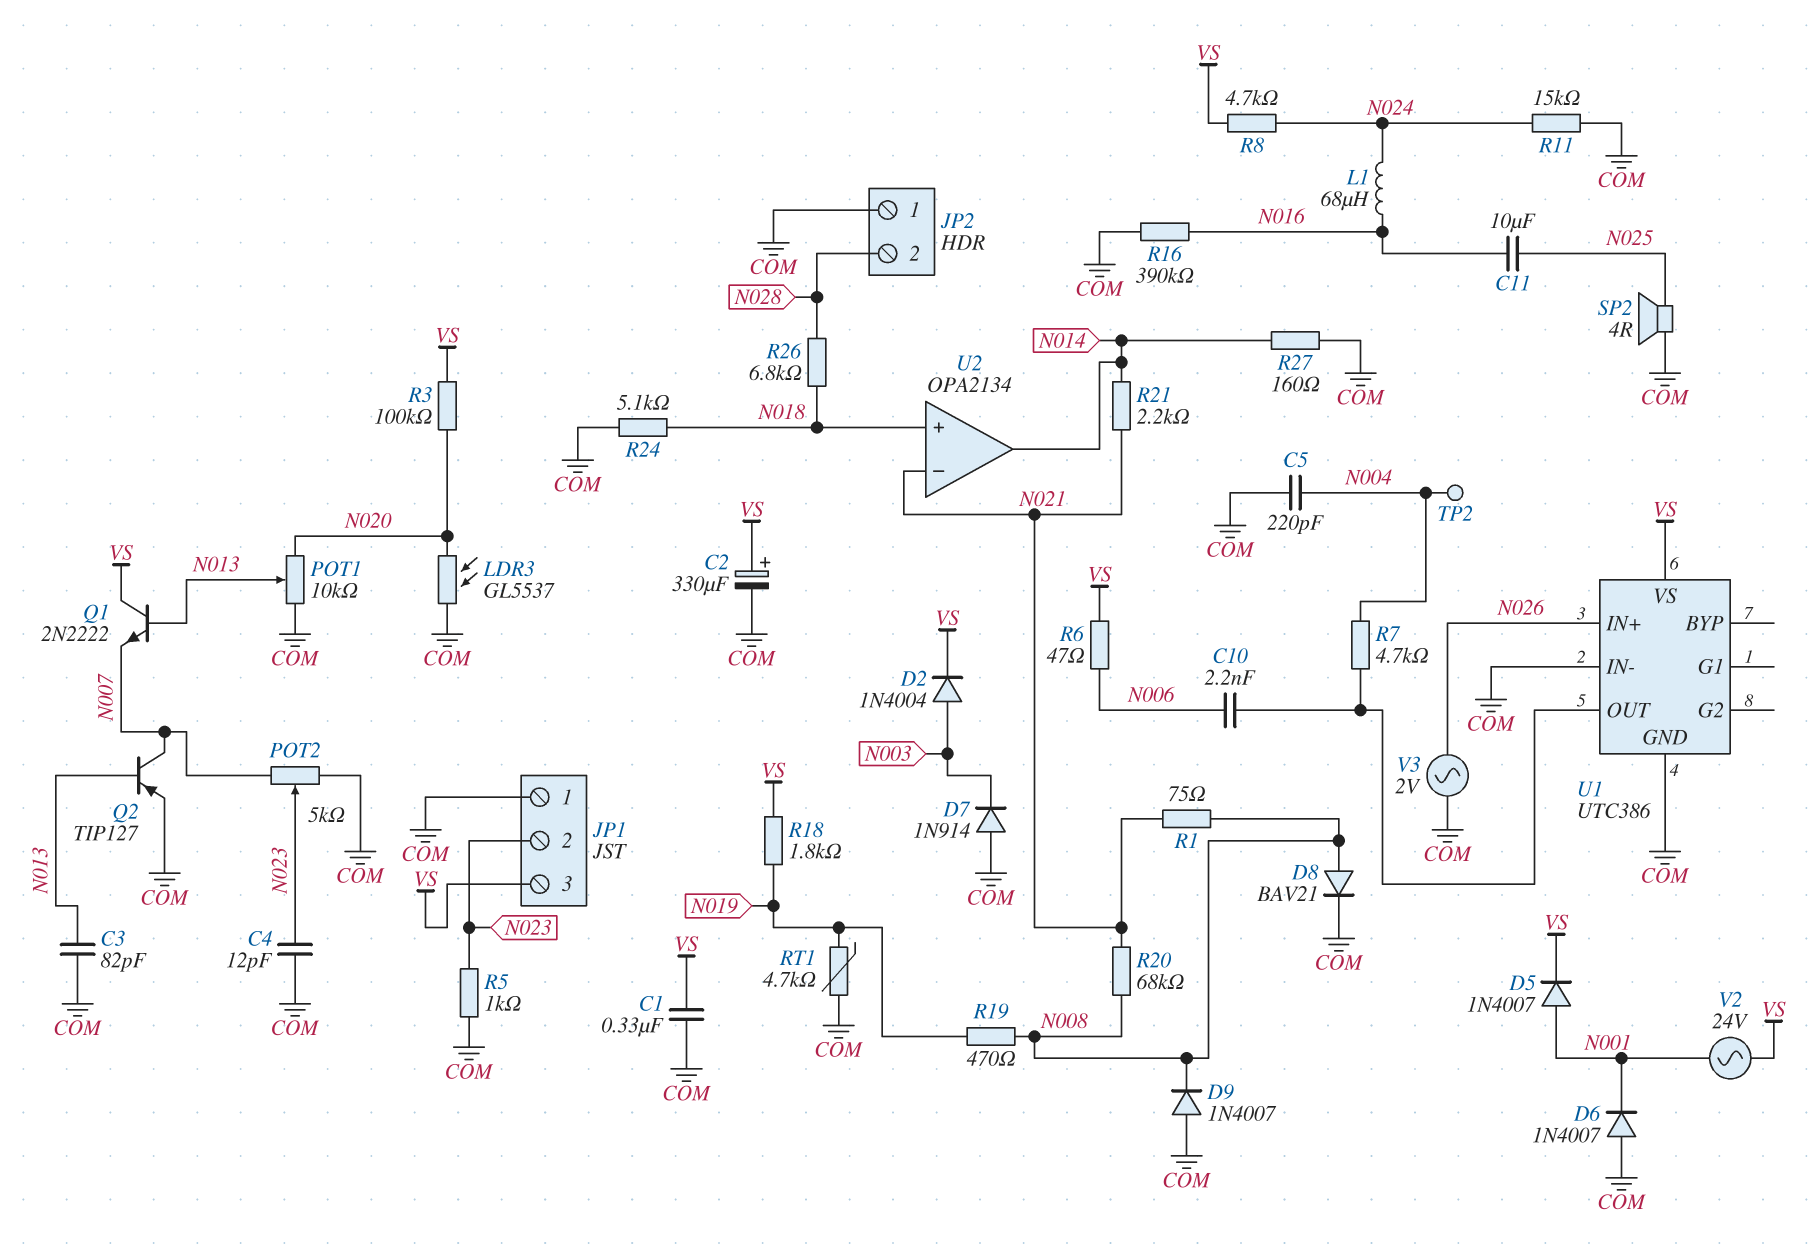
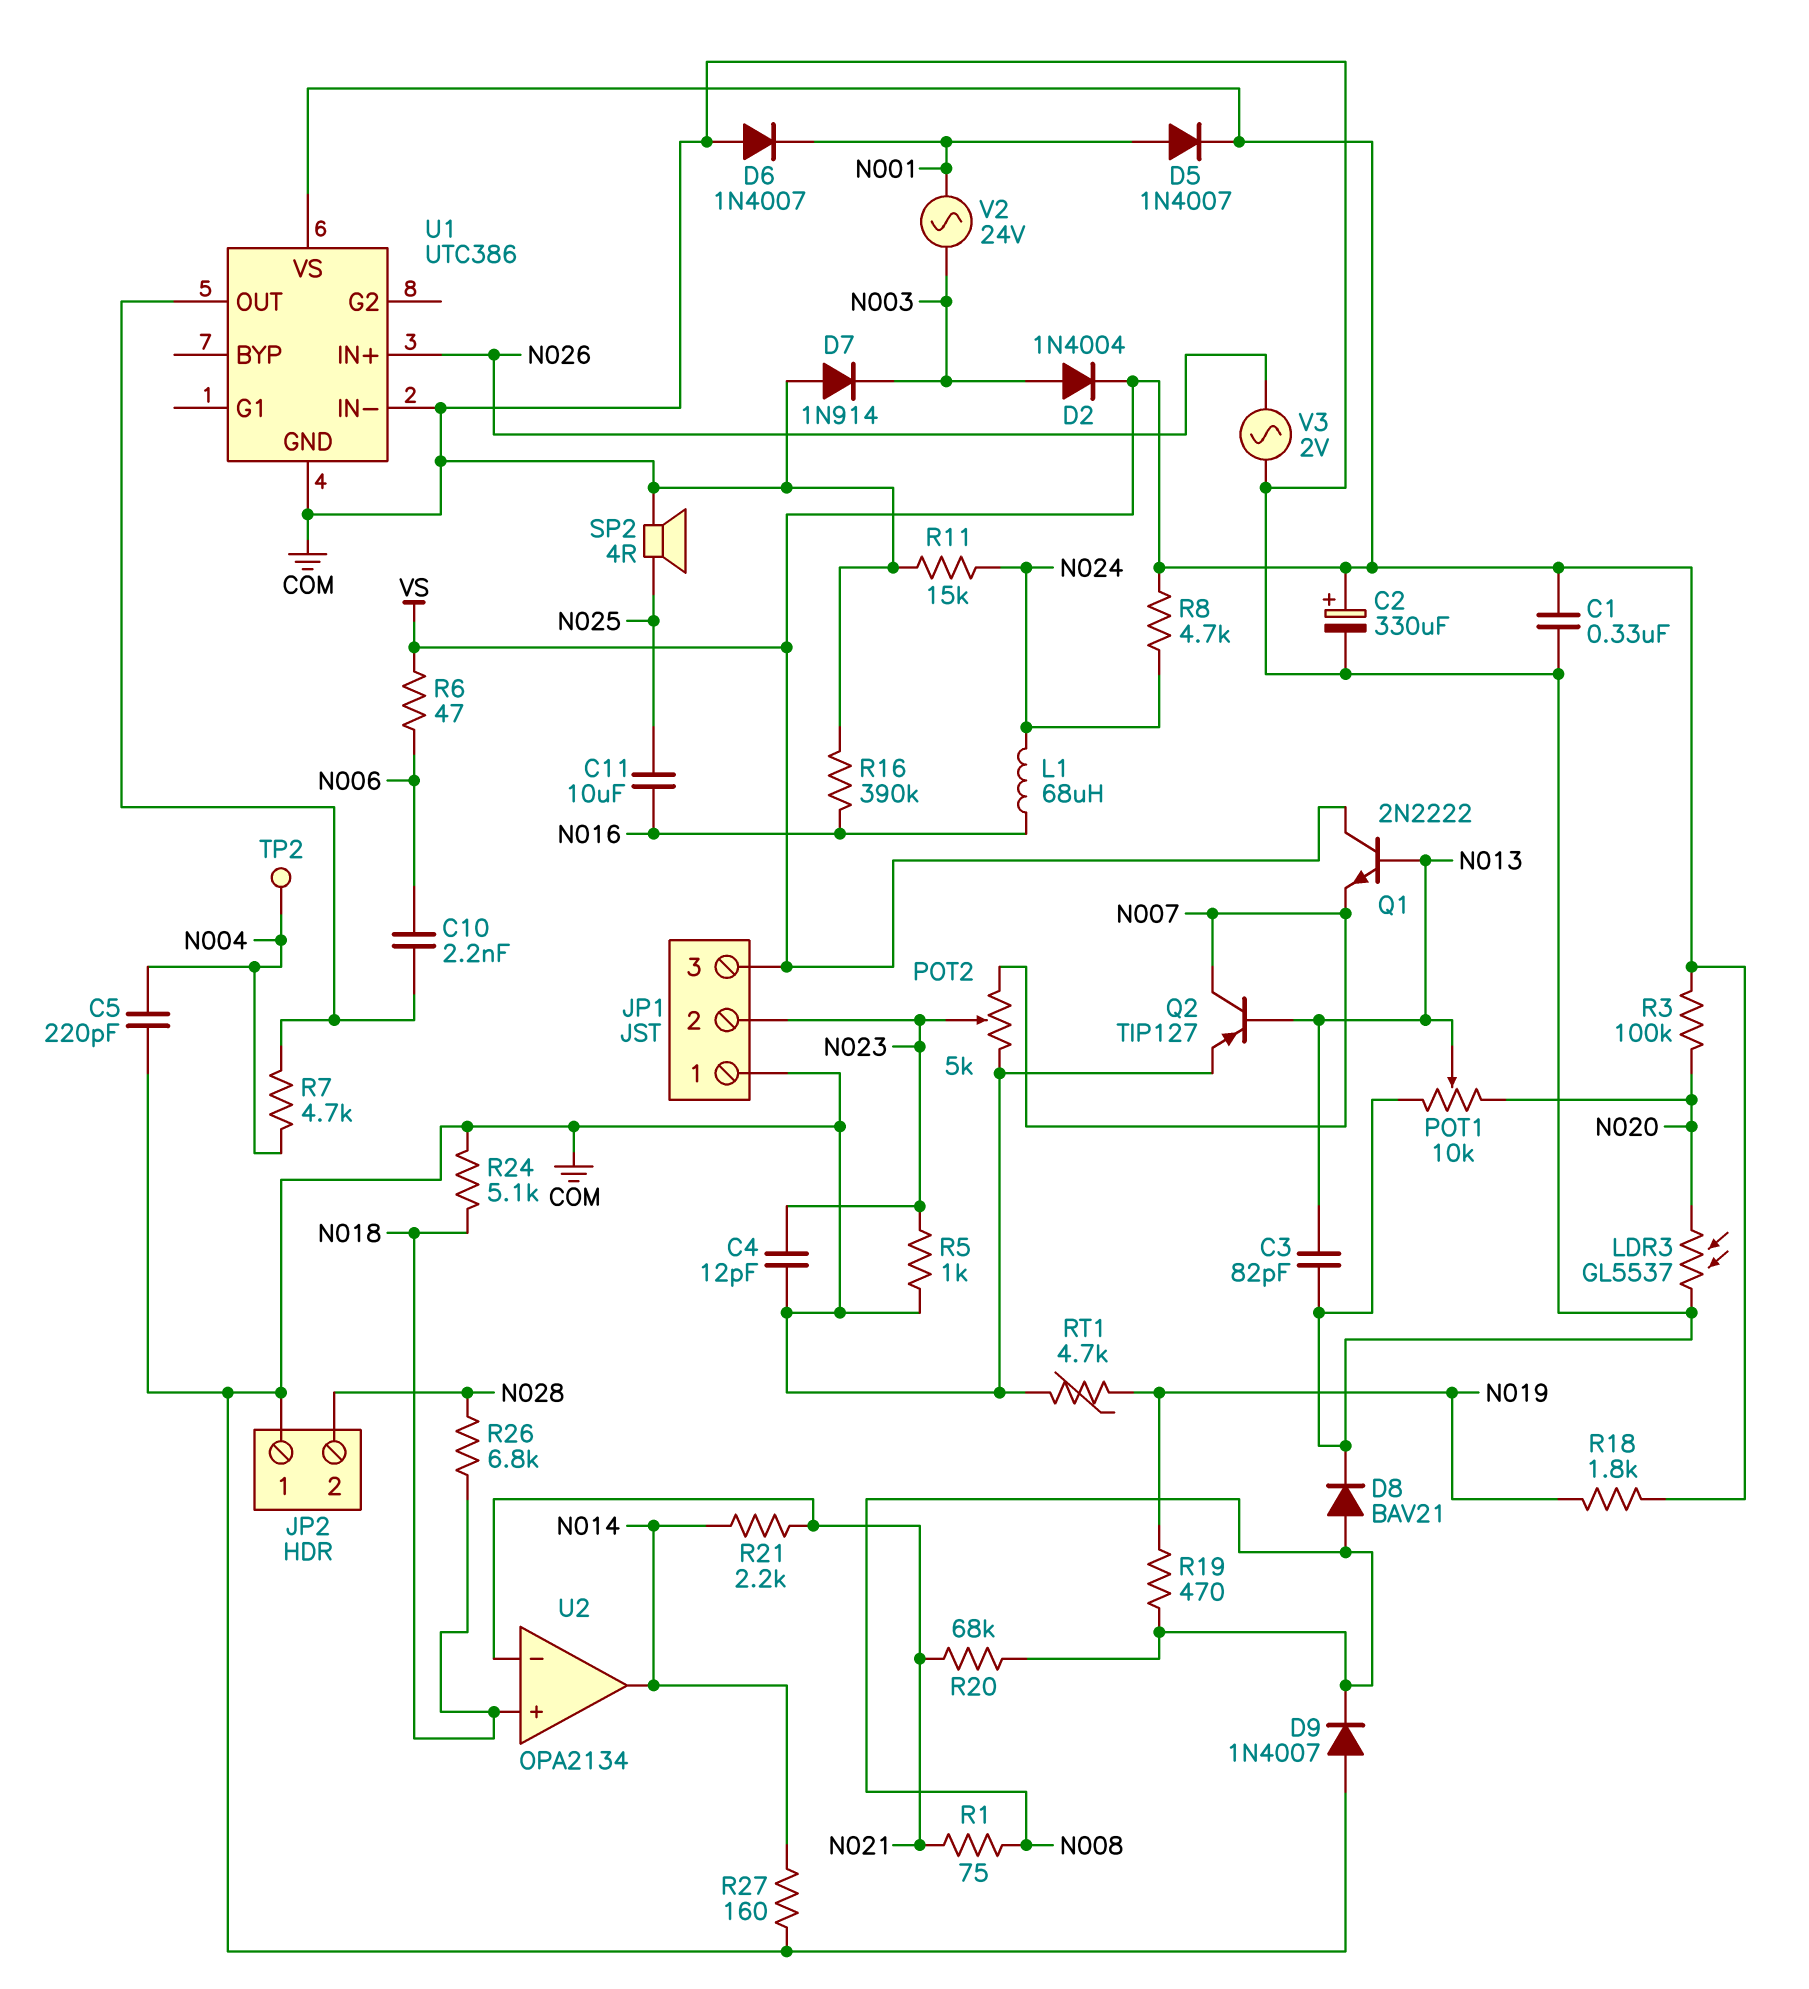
V2: AC 24V (N001, VS) -> AC 24V (N001, N003)

